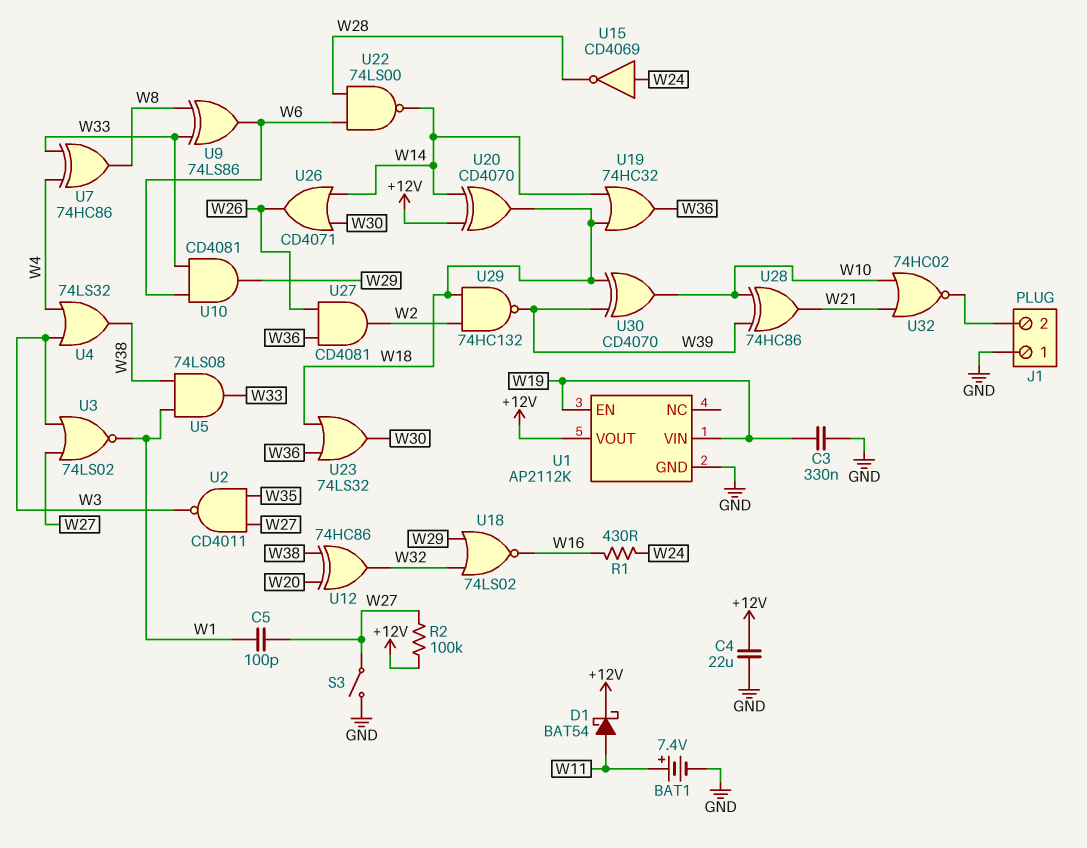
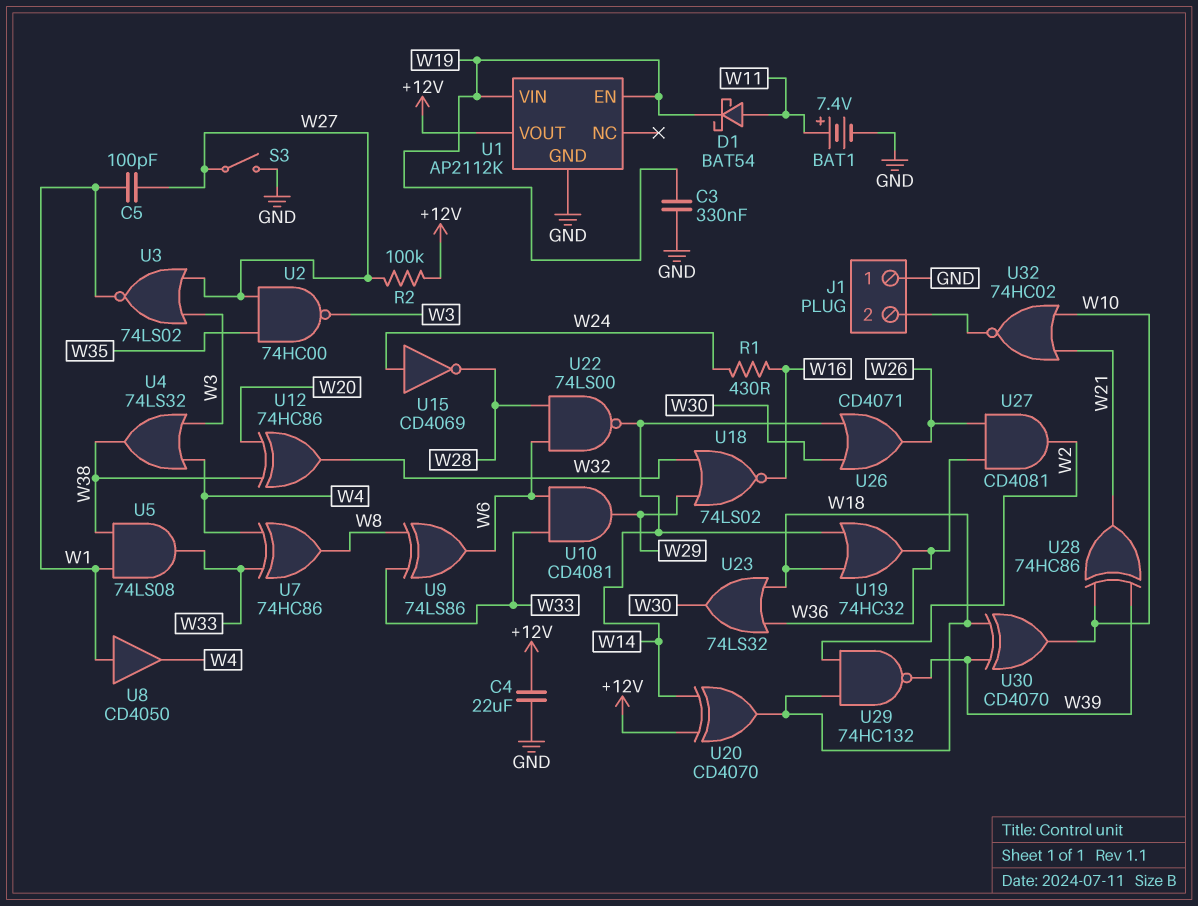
D1: schottky BAT54 (A W11, K +12V) -> schottky BAT54 (A W11, K W19)
U2: NAND CD4011 (in W27, in W35, out W3) -> NAND 74HC00 (in W27, in W35, out W3)
U8: none -> buffer CD4050 (in W1, out W4)

